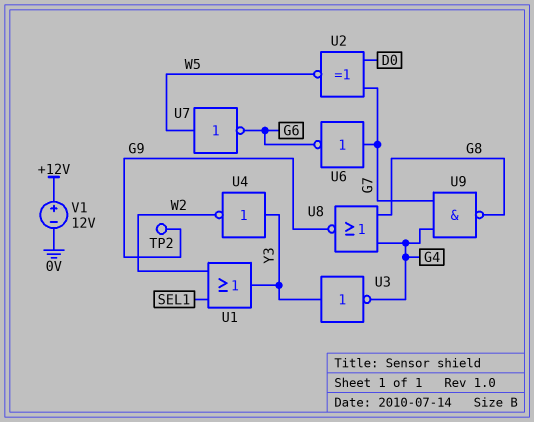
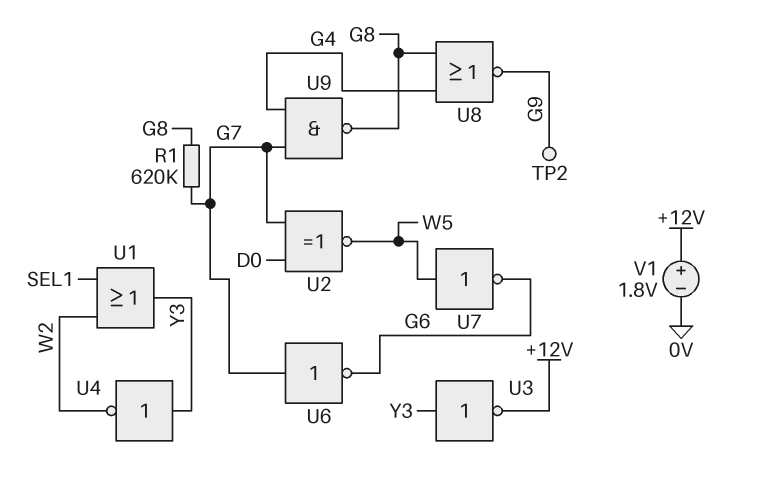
R1: none -> 620k (G7, G8)
U3: NOT (in Y3, out G4) -> NOT (in Y3, out +12V)
V1: 12V (plus +12V, minus 0V) -> 1.8V (plus +12V, minus 0V)

